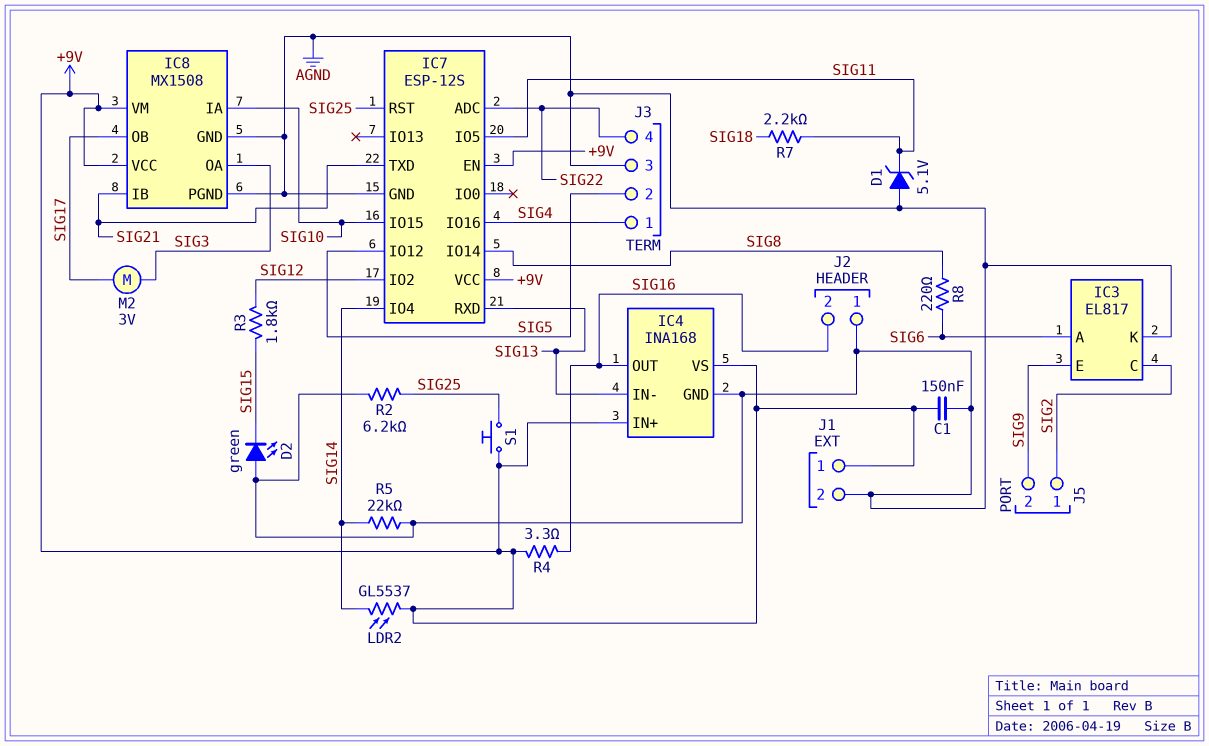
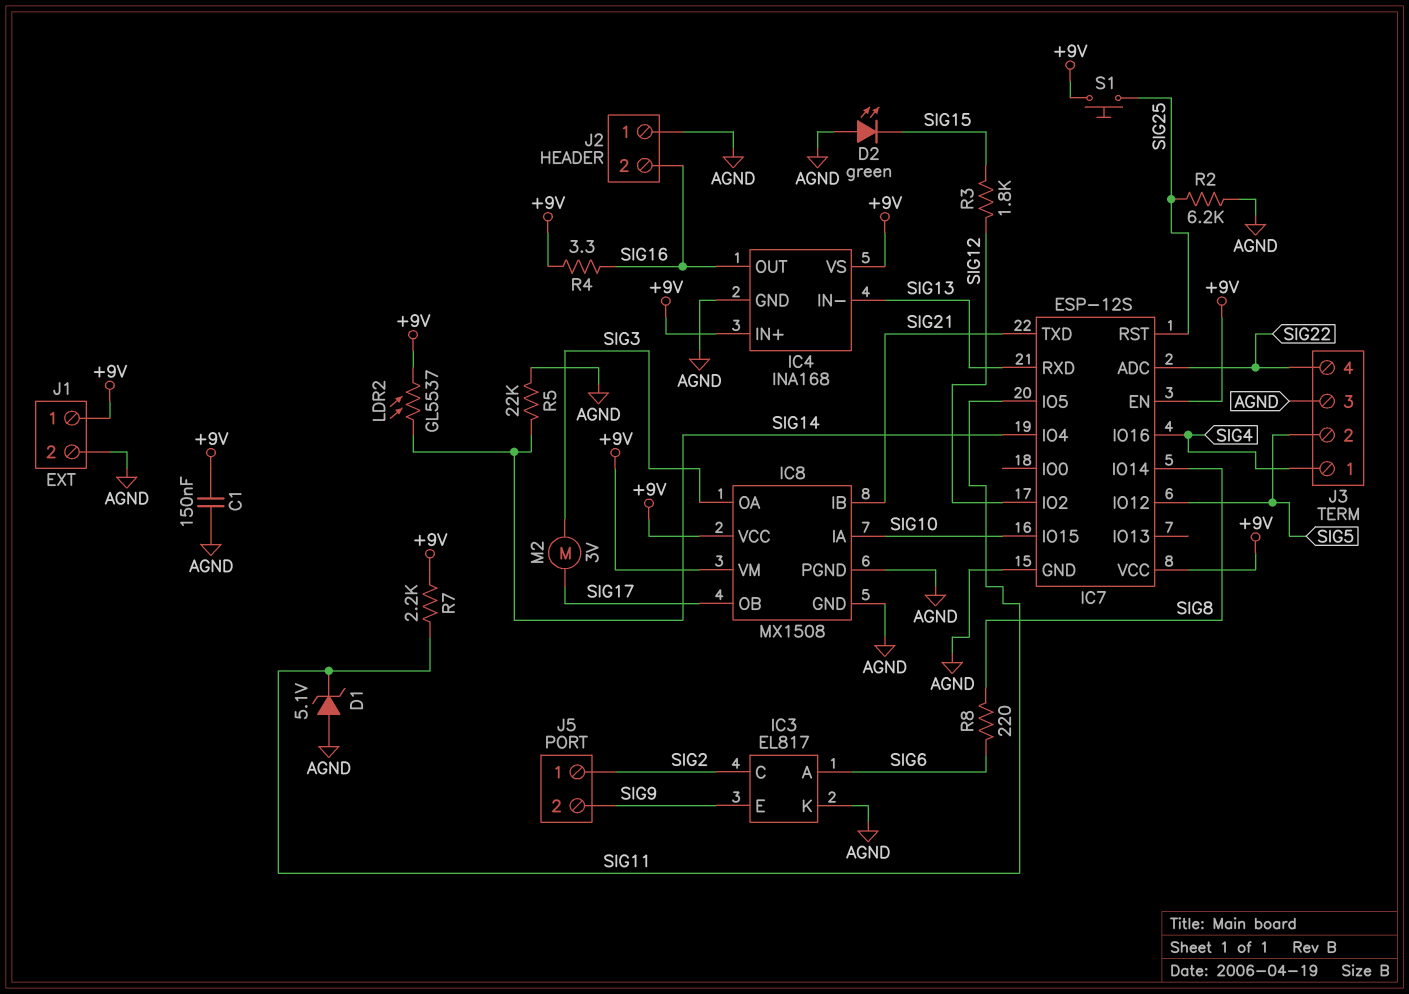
R7: 2.2k (SIG11, SIG18) -> 2.2k (+9V, SIG11)

